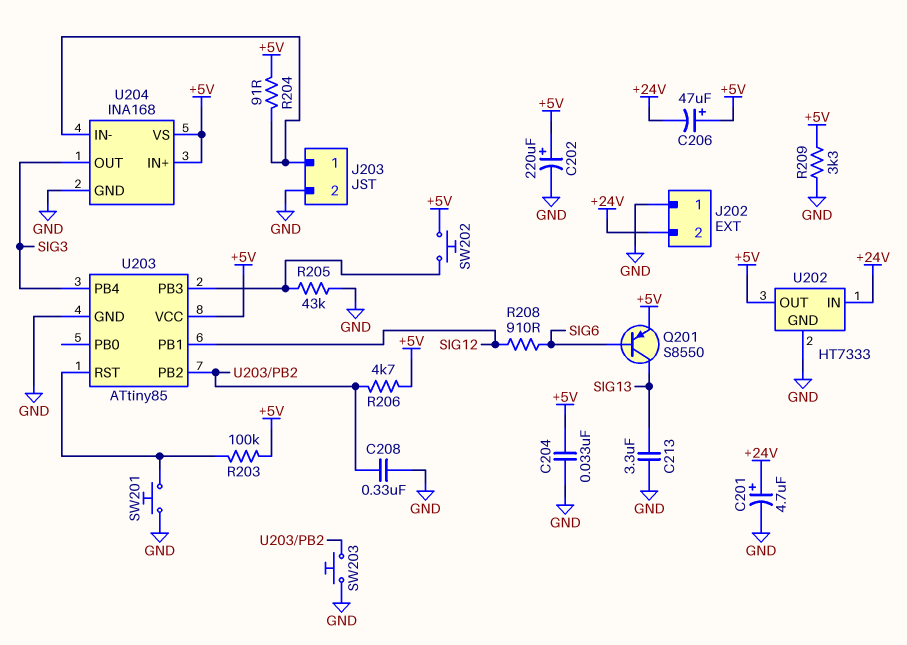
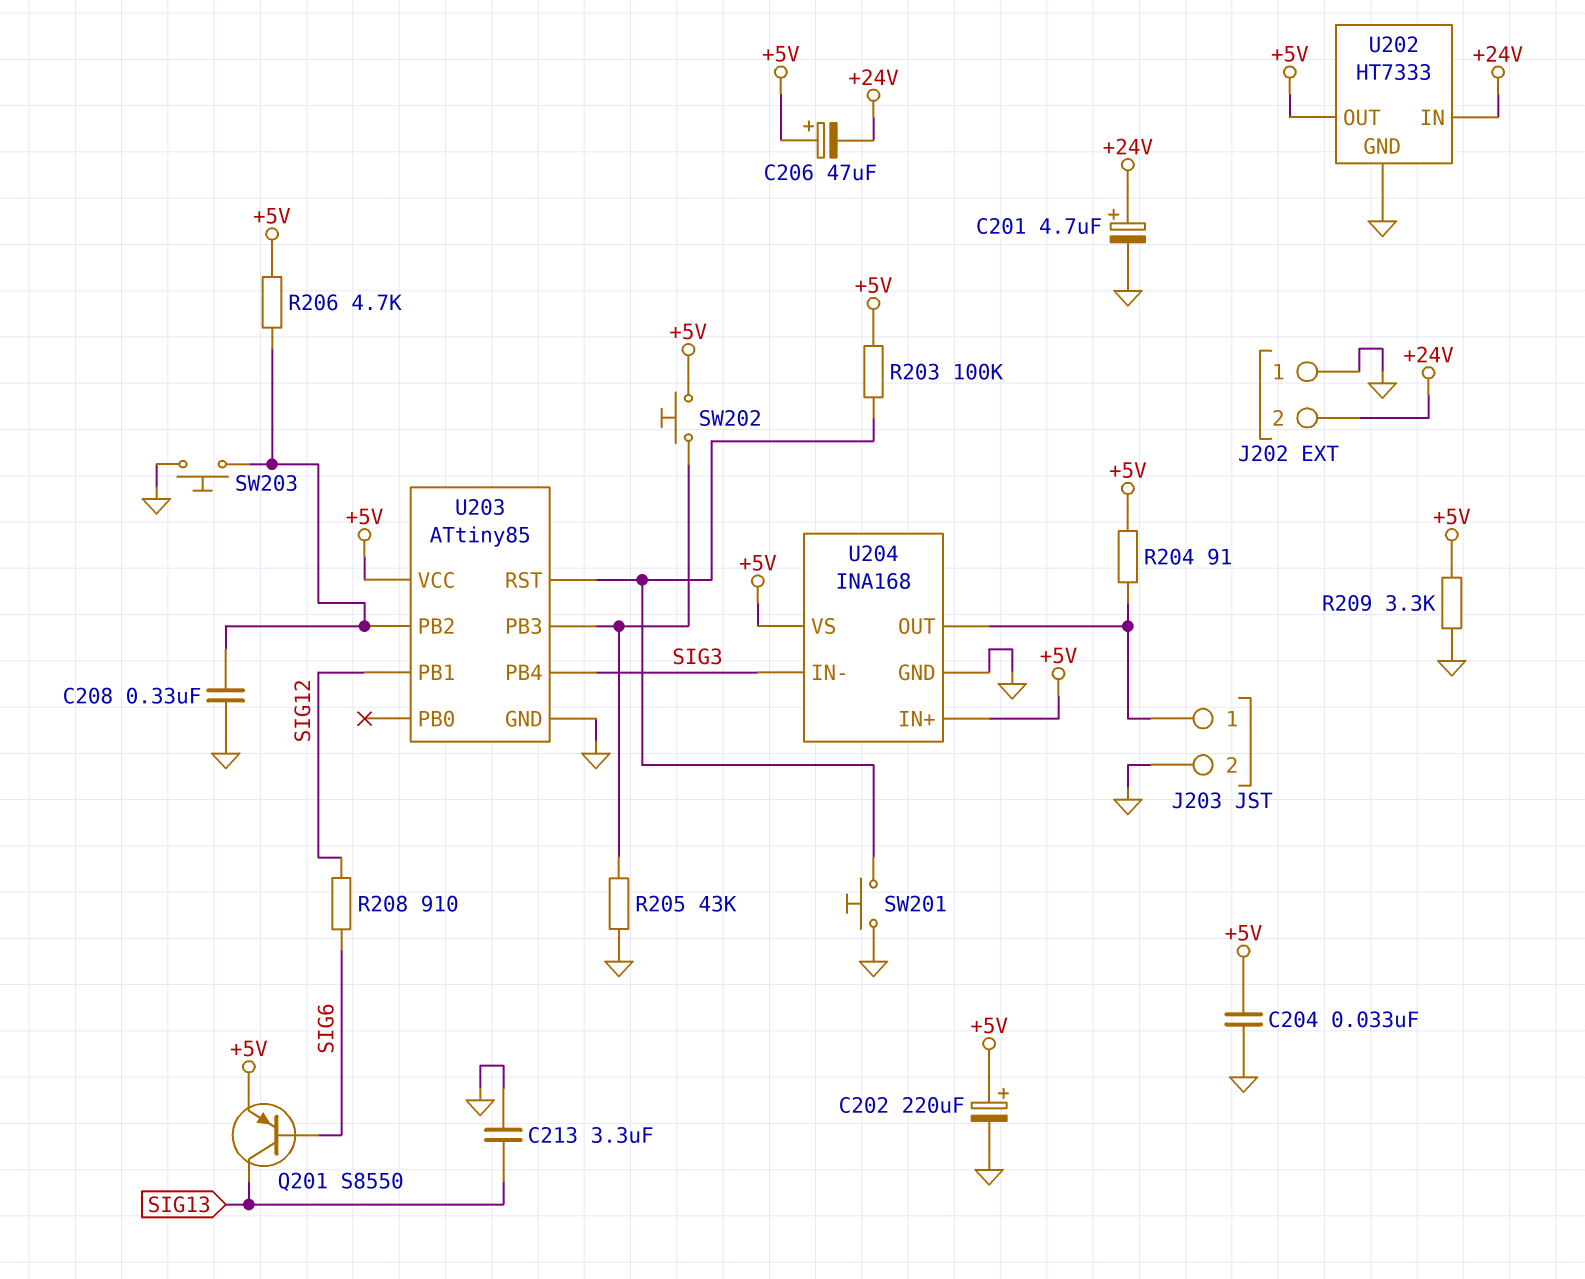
U204 pin IN-: J203/1 -> SIG3
U204 pin OUT: SIG3 -> J203/1

